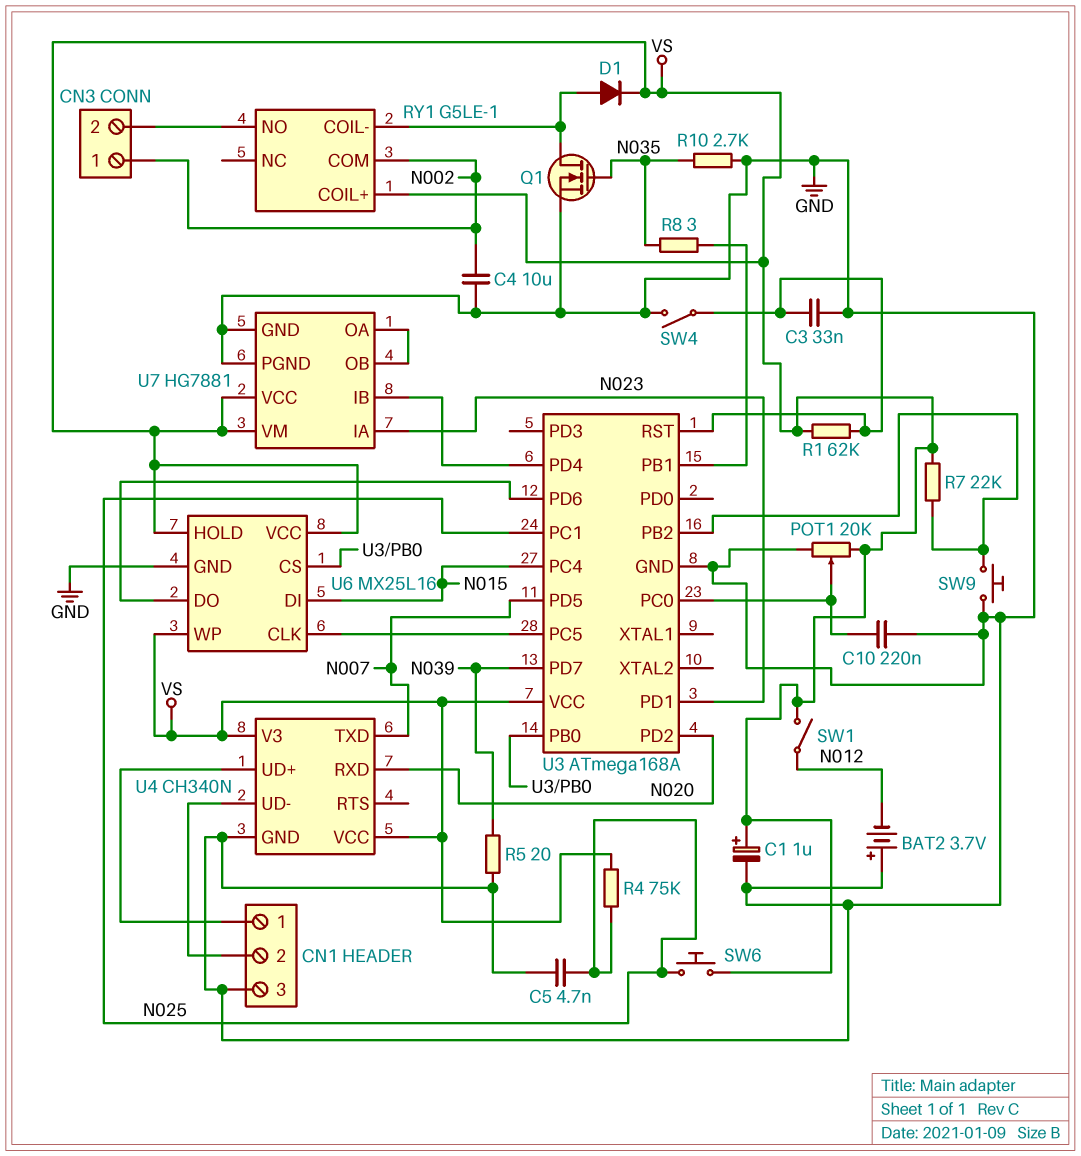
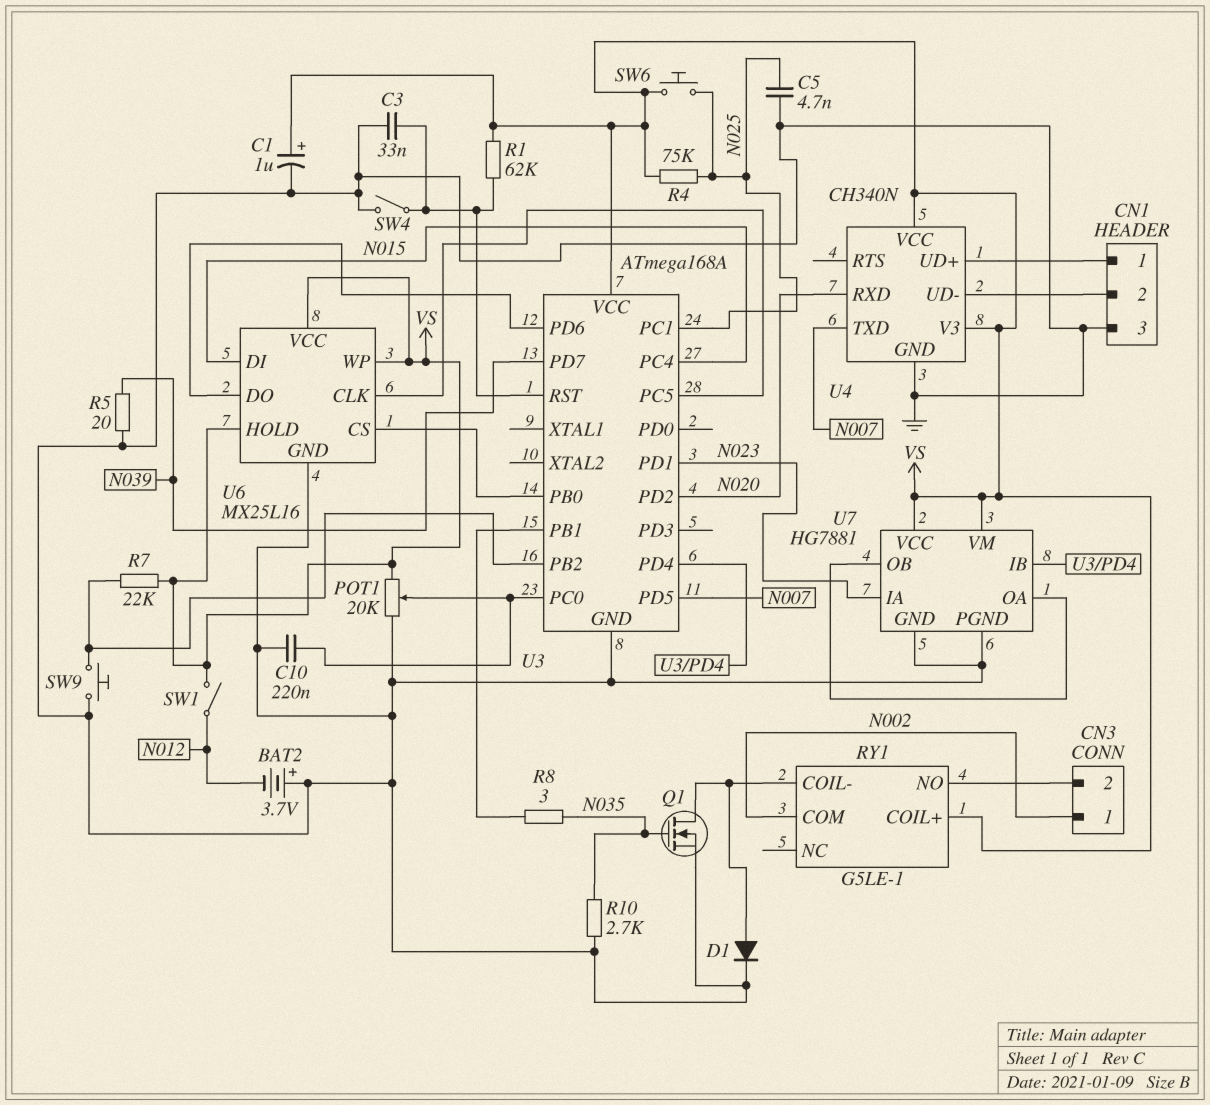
C4: 10uF (GND, N002) -> none
D1: diode (A RY1/COIL-, K VS) -> diode (A RY1/COIL-, K GND)

